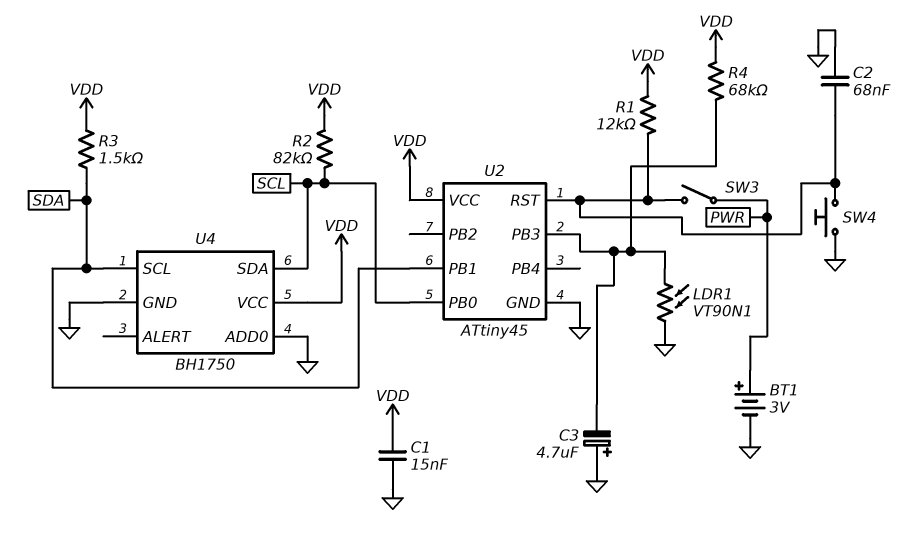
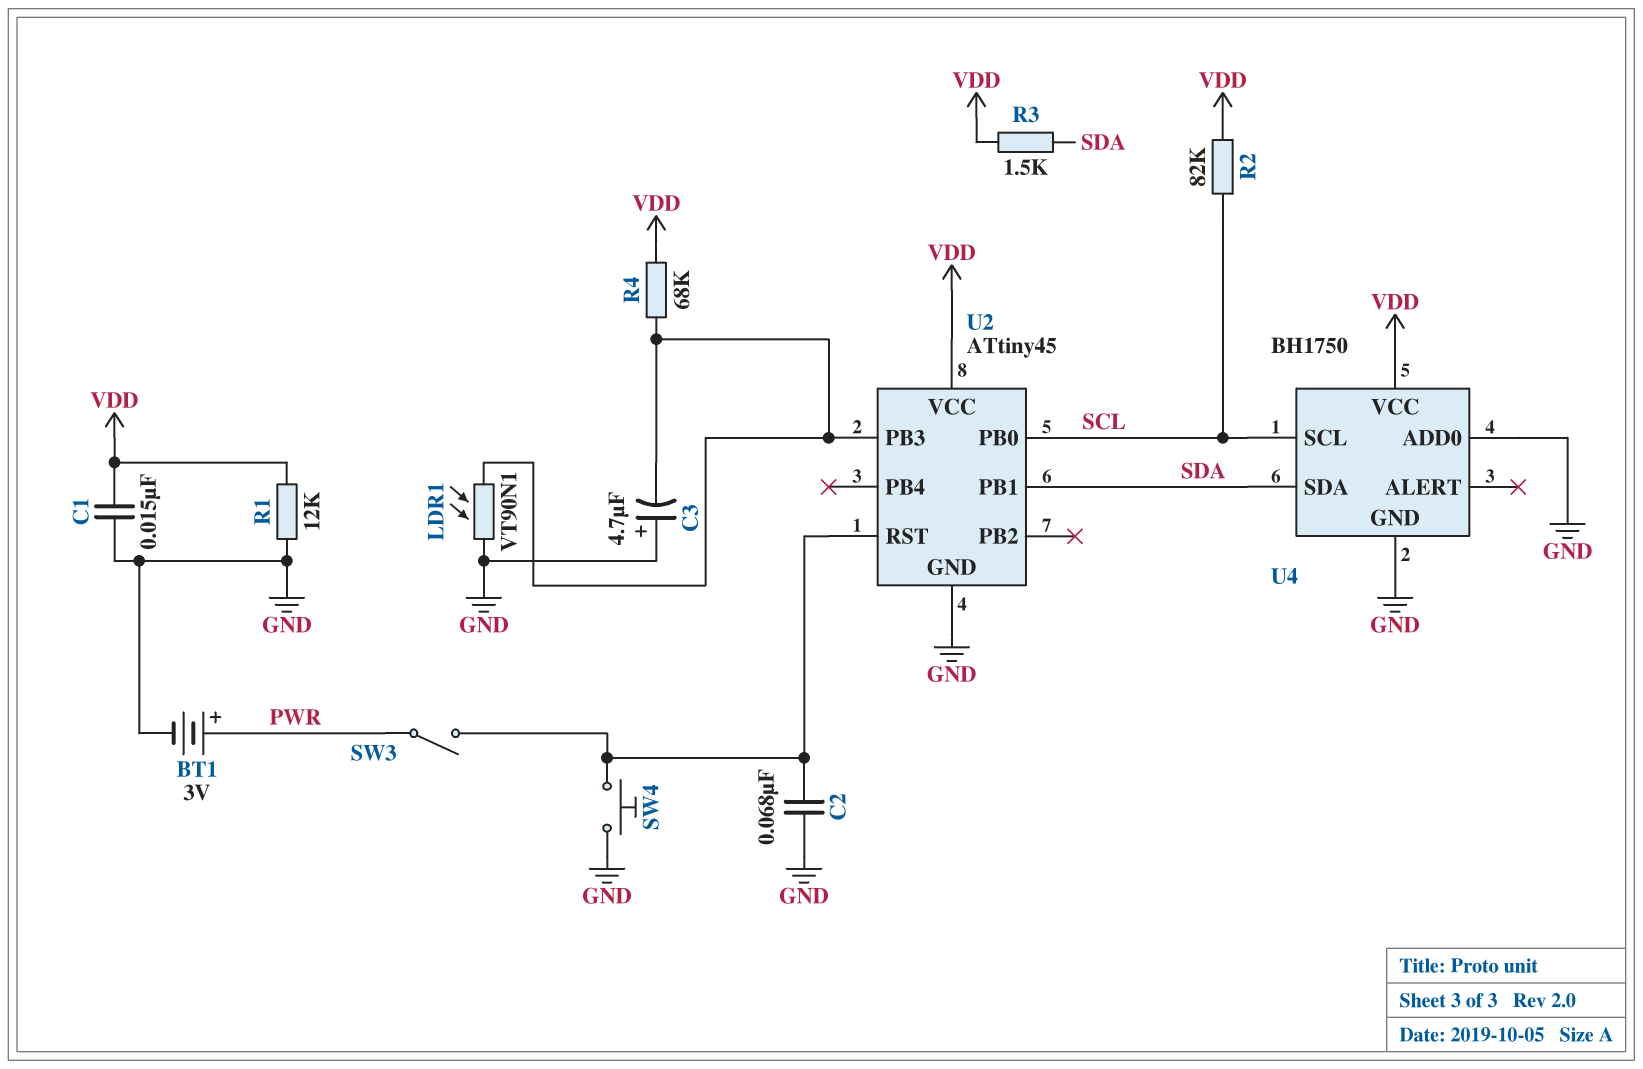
R1: 12k (U2/RST, VDD) -> 12k (GND, VDD)
U4 pin SCL: SDA -> SCL
U4 pin SDA: SCL -> SDA

